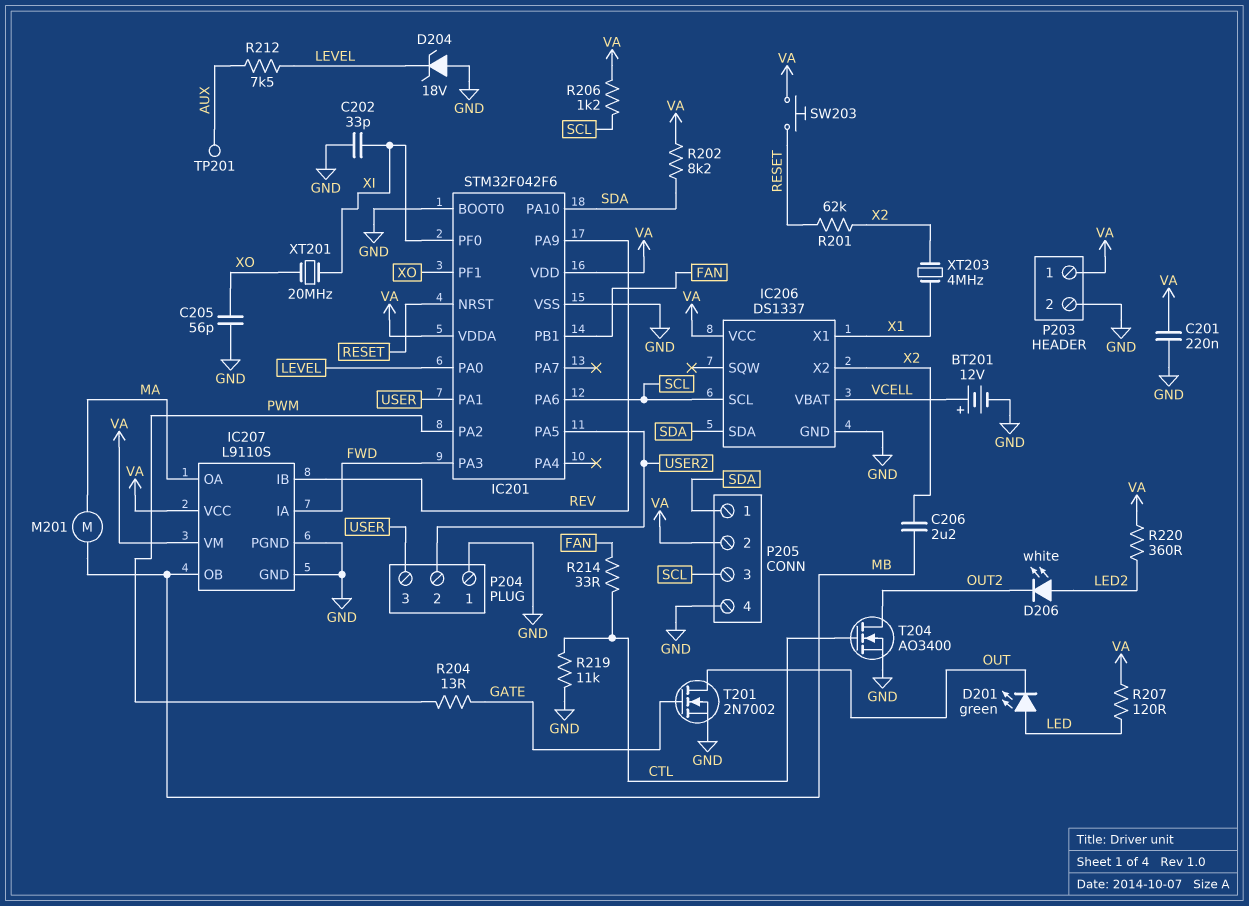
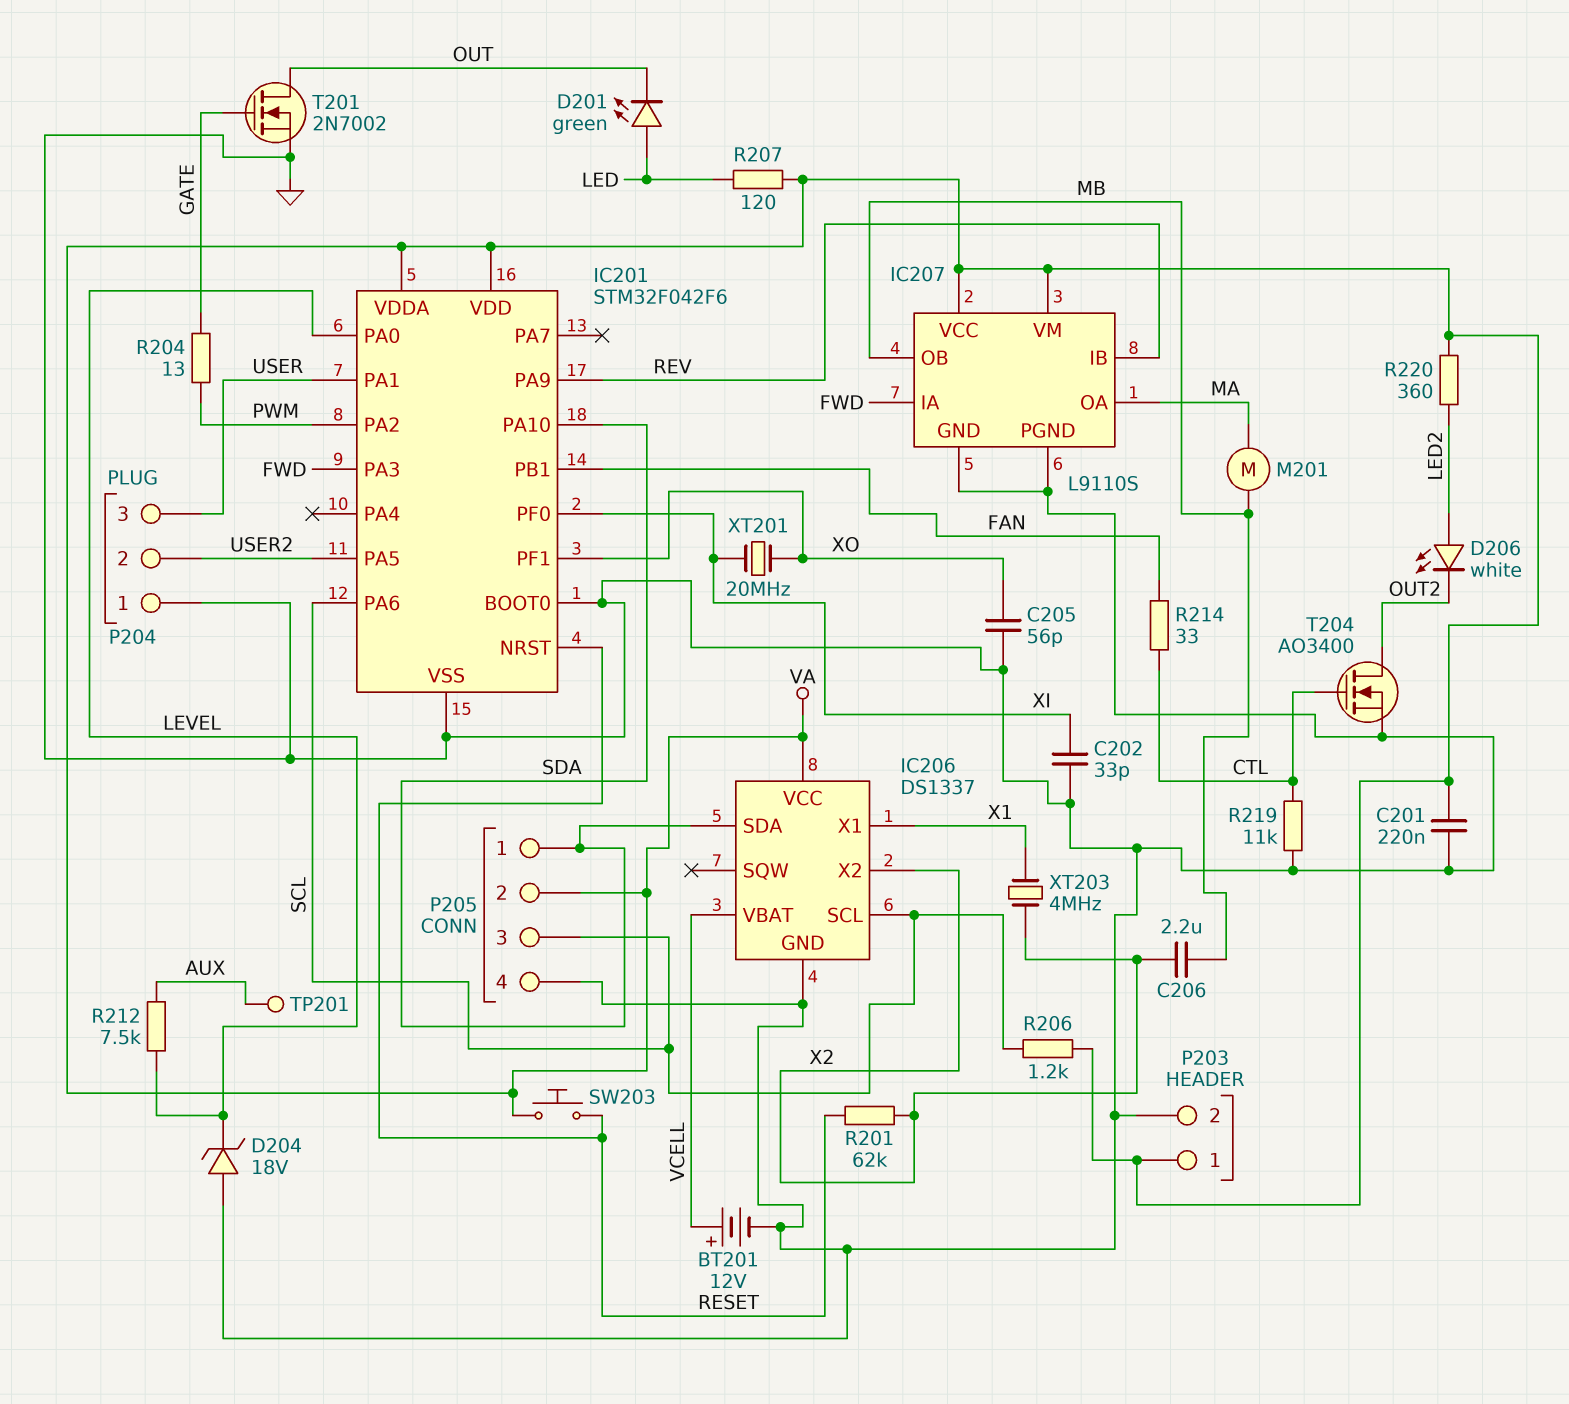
R202: 8.2k (SDA, VA) -> none

